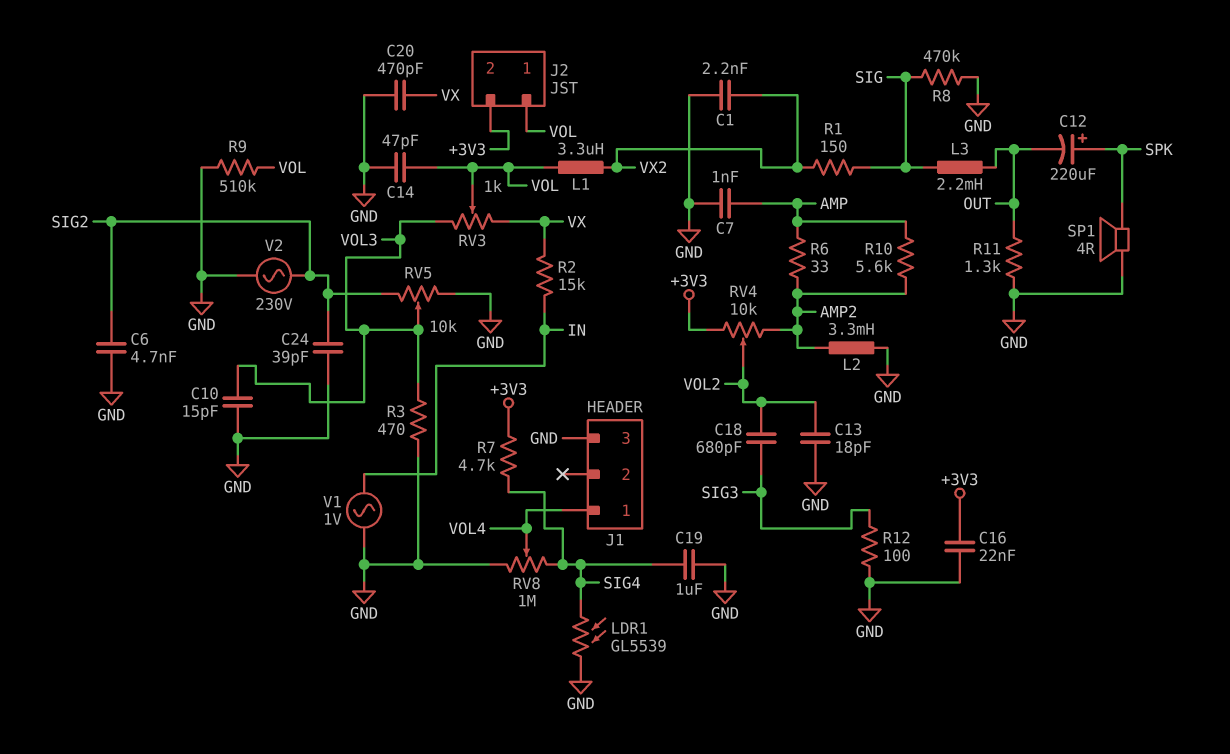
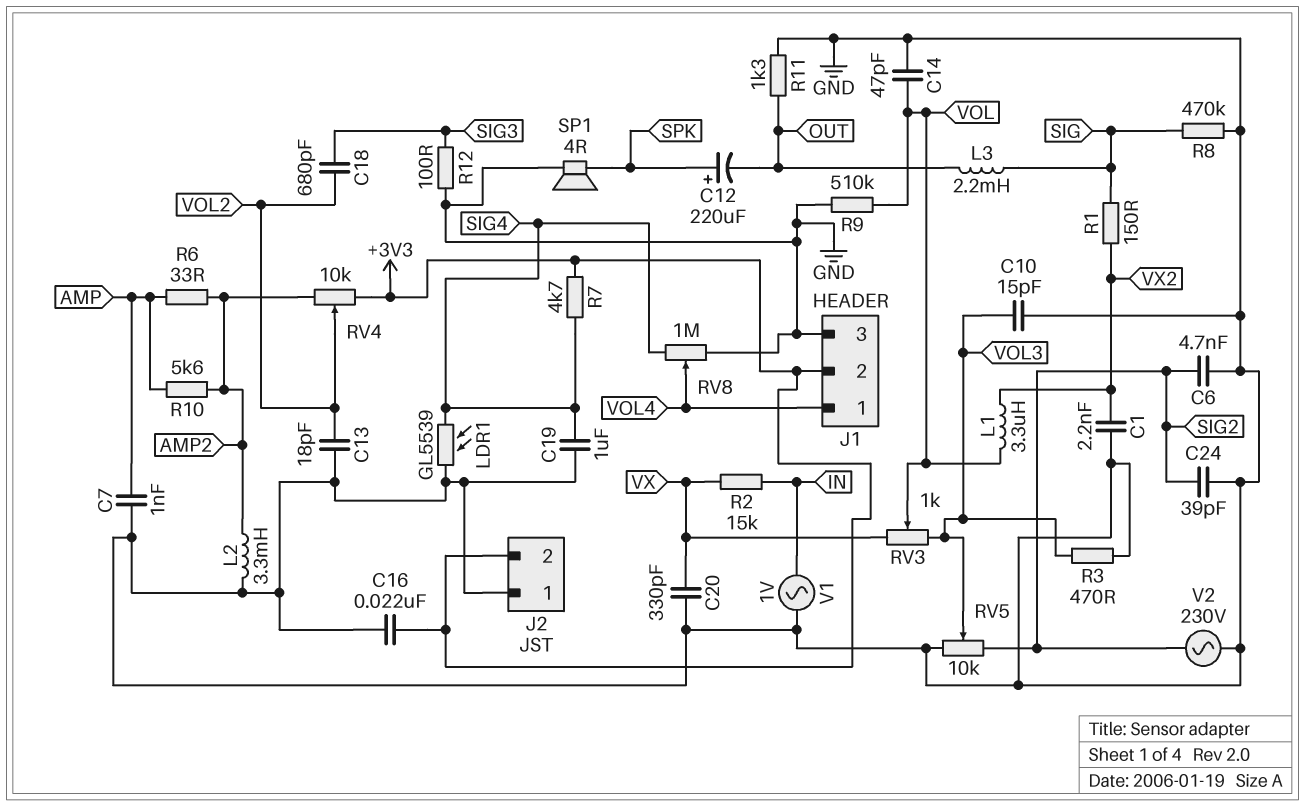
C20: 470pF (GND, VX) -> 330pF (GND, VX)
J1 pin 2: none -> +3V3
J2 pin 1: VOL -> GND

